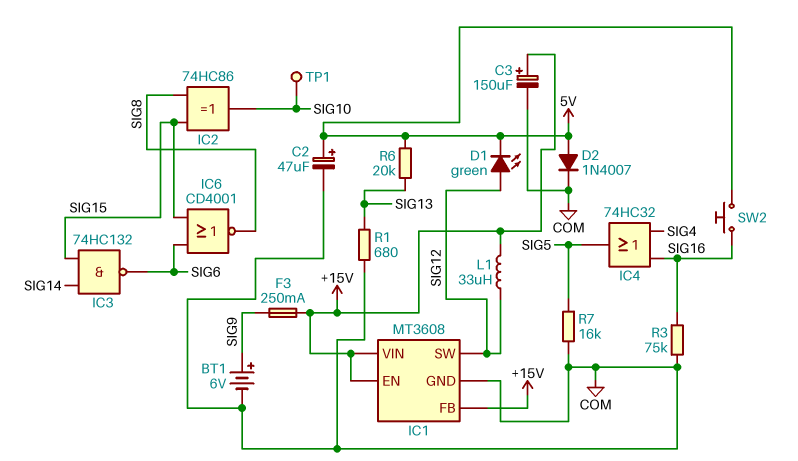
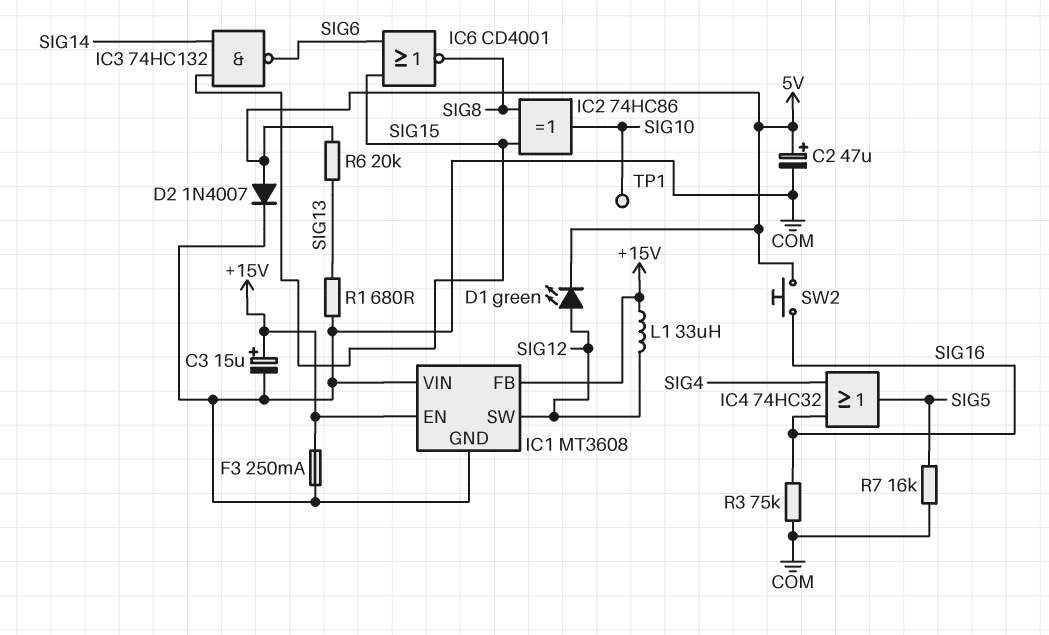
BT1: 6V (plus SIG9, minus COM) -> none
C3: 150uF (plus +15V, minus COM) -> 15uF (plus +15V, minus COM)
F3: 250mA (+15V, SIG9) -> 250mA (+15V, COM)
IC1 pin VIN: +15V -> COM

